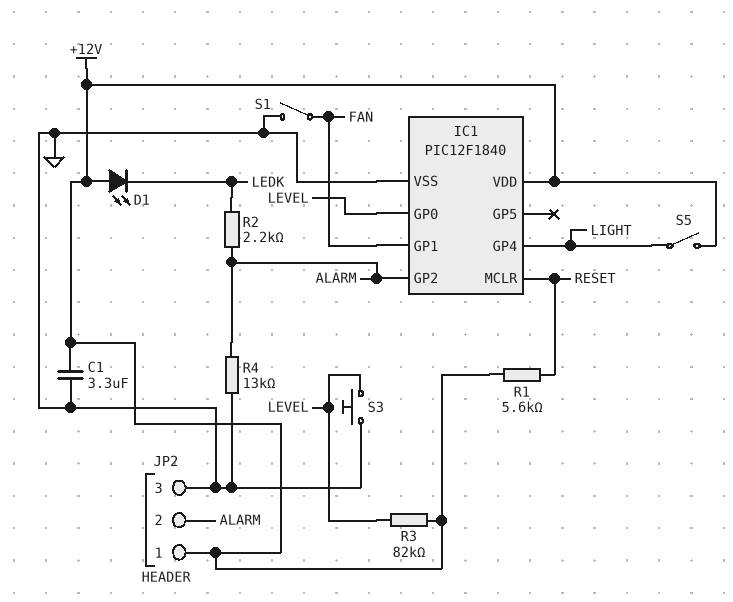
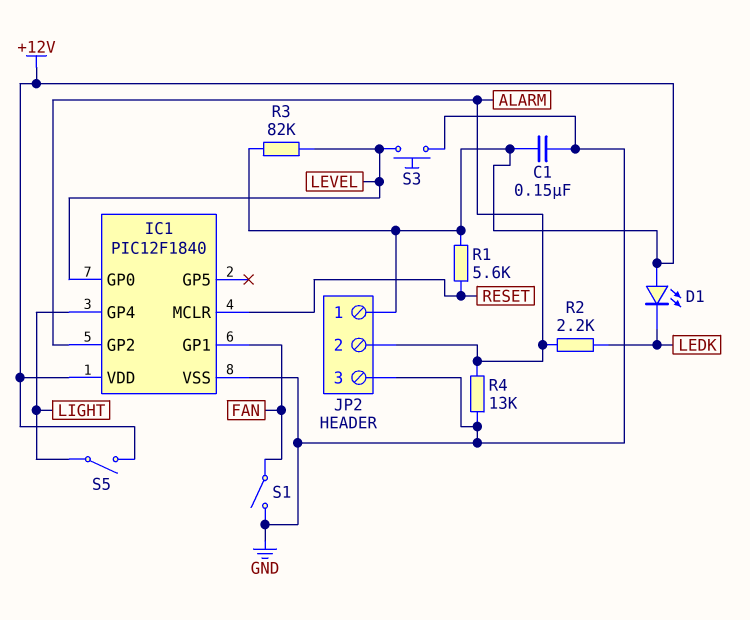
C1: 3.3uF (+12V, GND) -> 150nF (+12V, GND)

